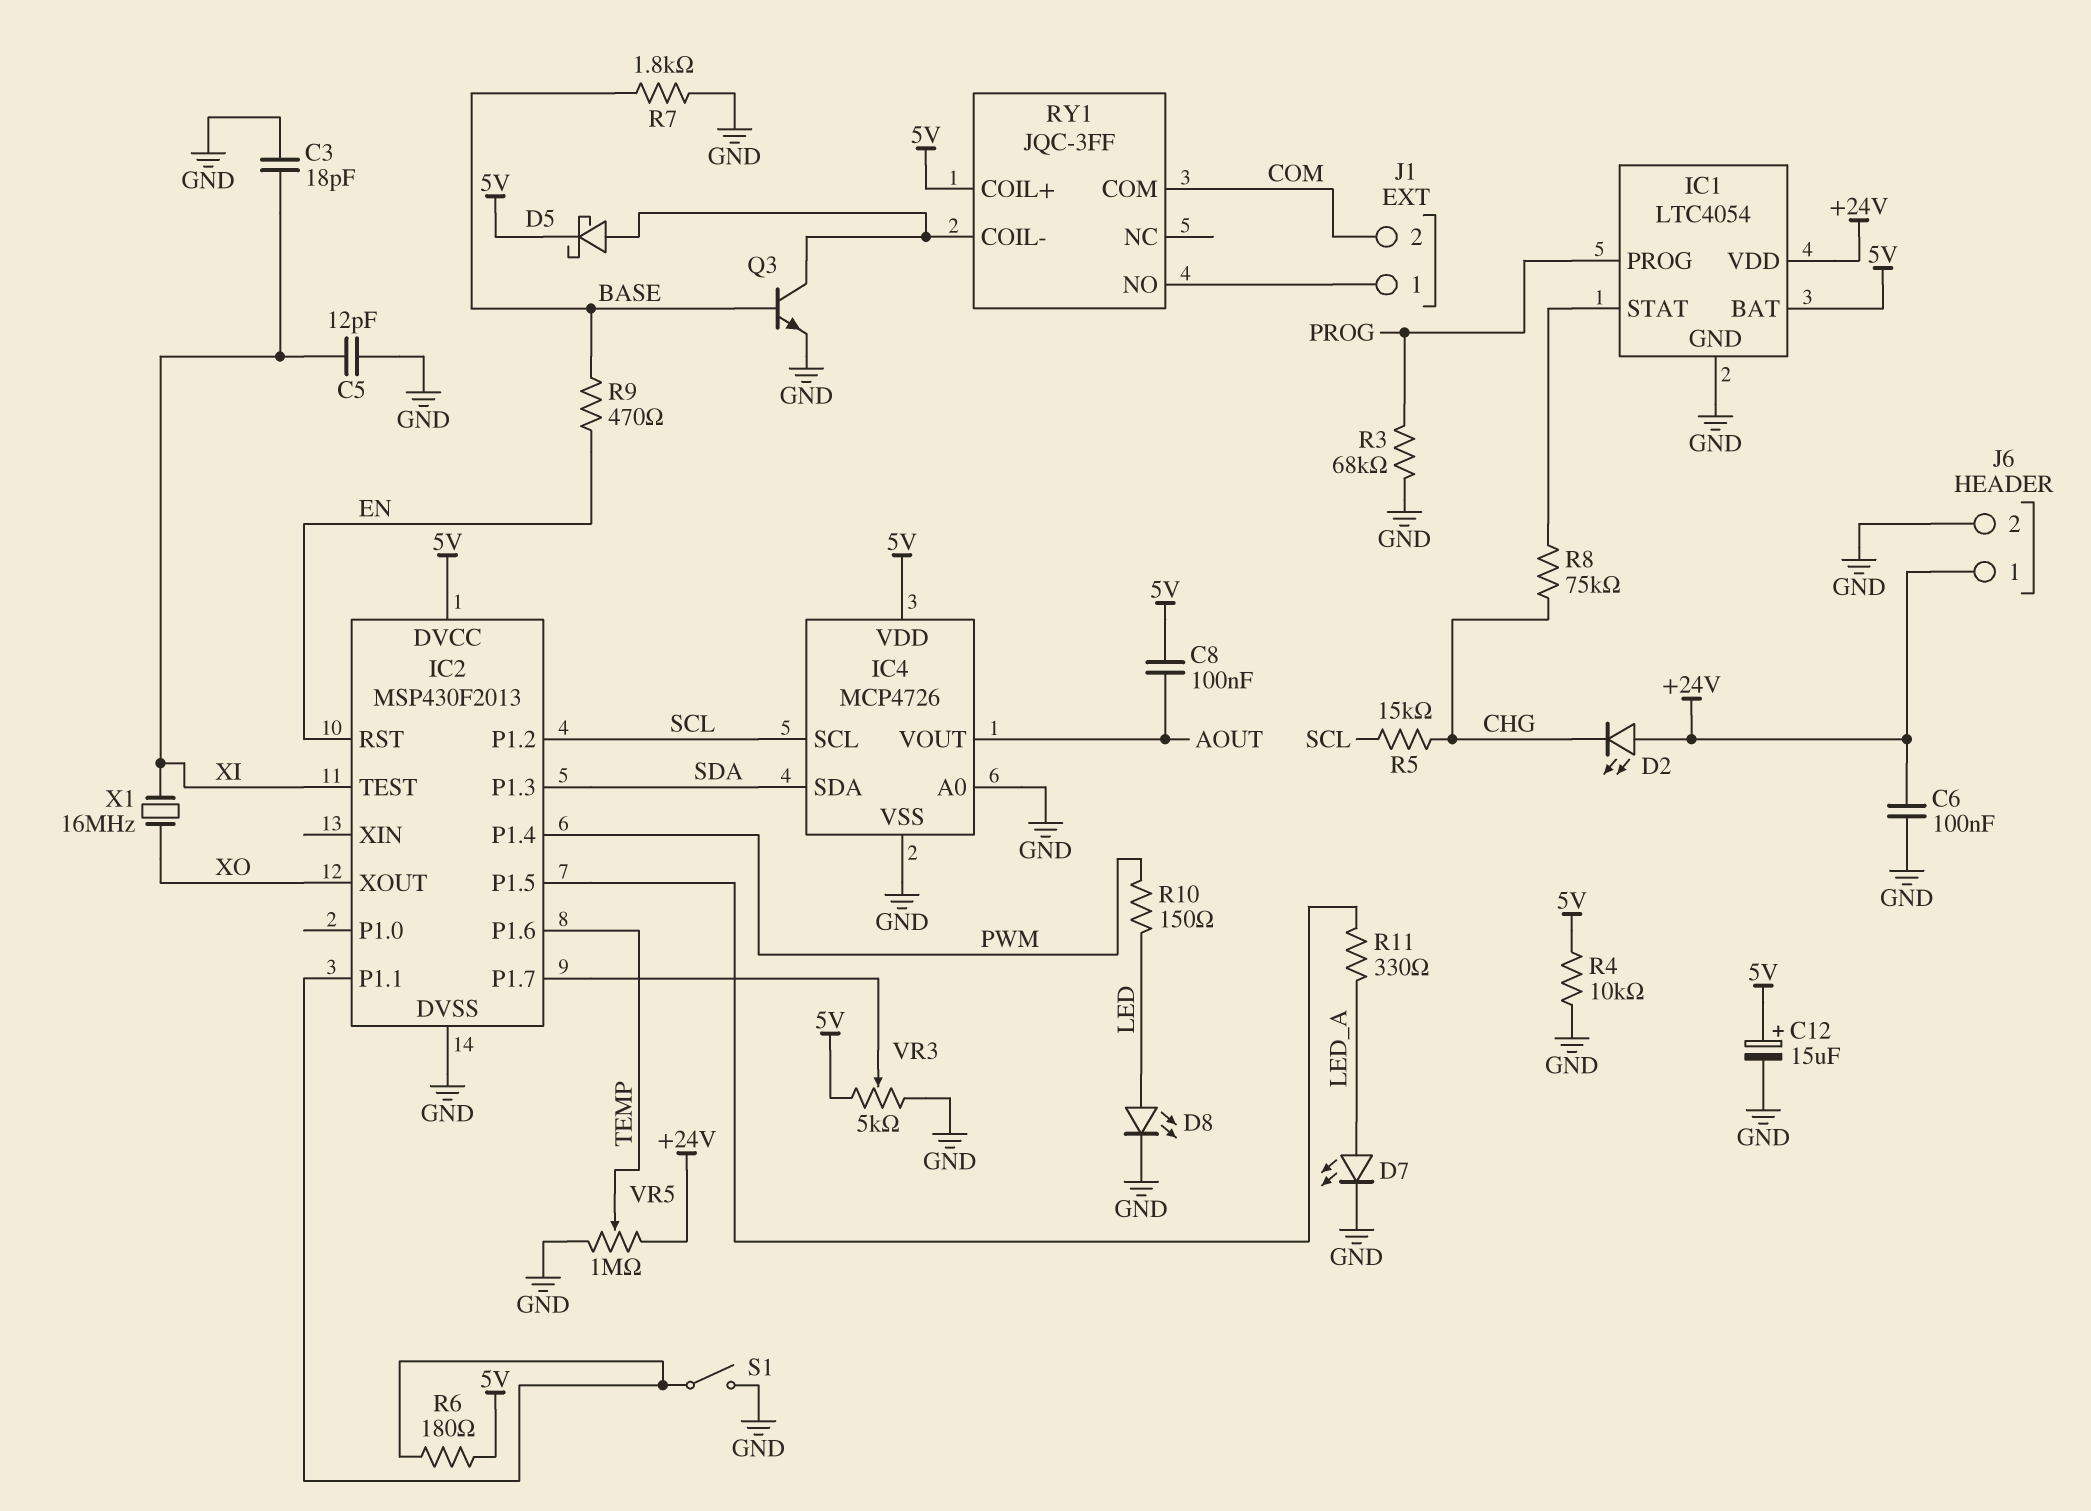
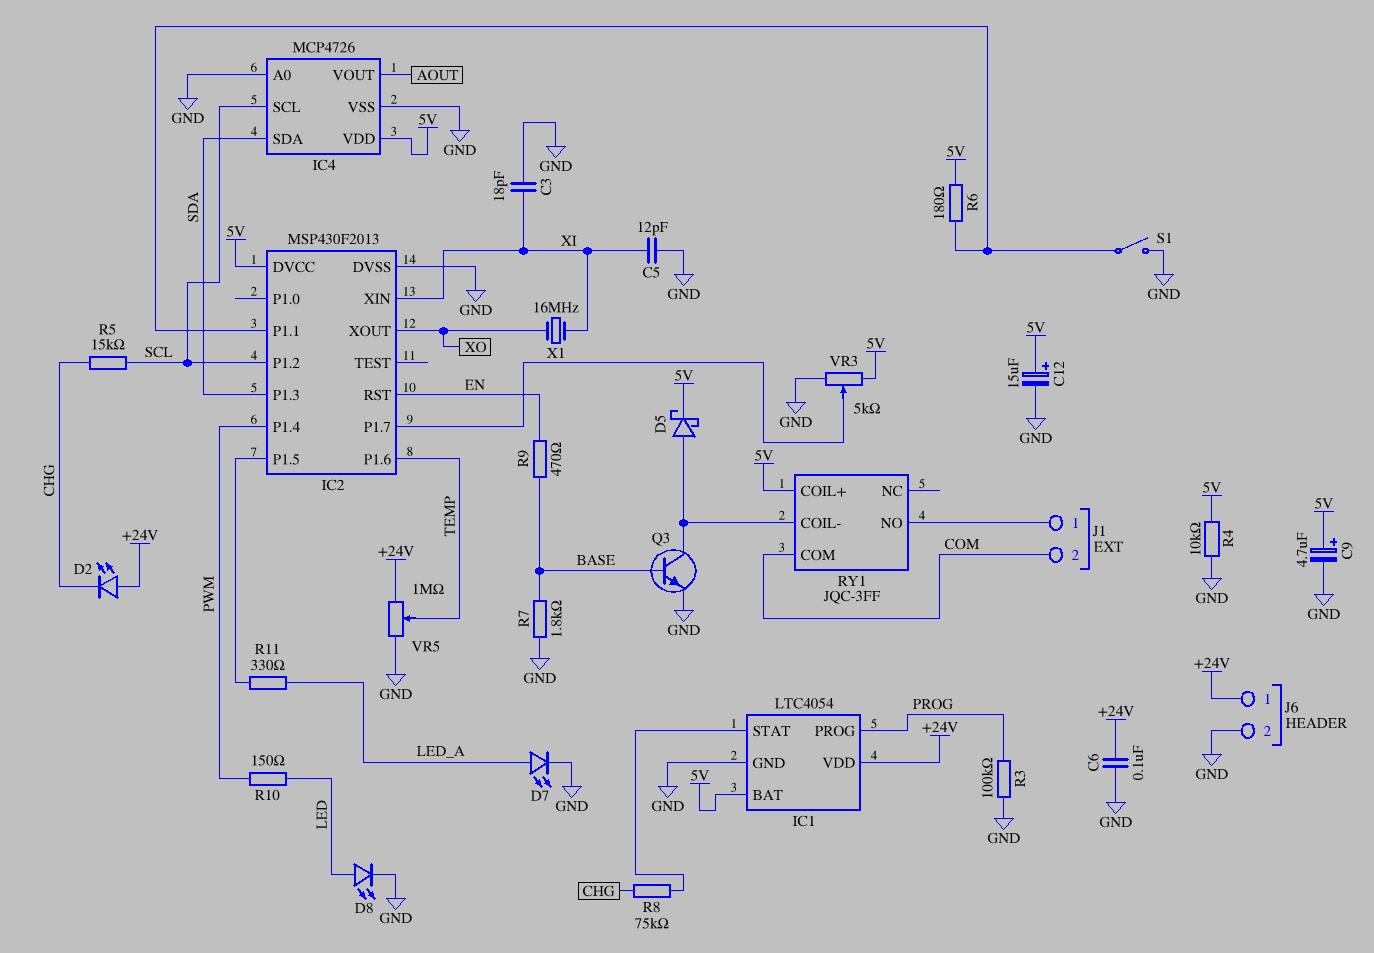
C8: 100nF (5V, AOUT) -> none
C9: none -> 4.7uF (plus 5V, minus GND)
IC2 pin TEST: XI -> none
IC2 pin XIN: none -> XI
R3: 68k (GND, PROG) -> 100k (GND, PROG)

